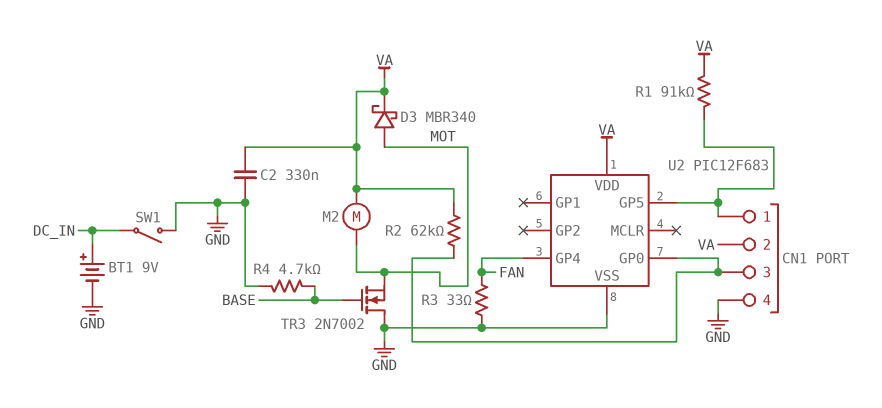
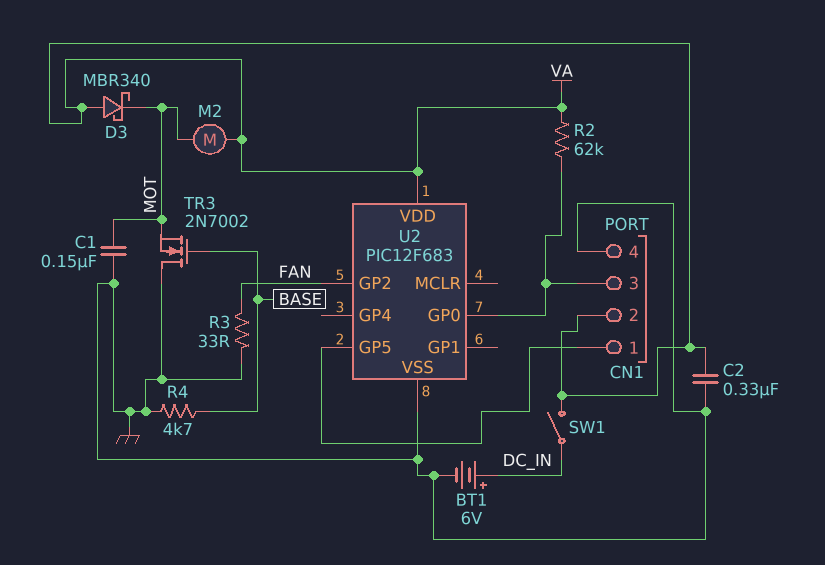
BT1: 9V (plus DC_IN, minus GND) -> 6V (plus DC_IN, minus GND)
C1: none -> 150nF (GND, MOT)
D3: schottky MBR340 (A MOT, K VA) -> schottky MBR340 (A VA, K MOT)
R1: 91k (CN1/1, VA) -> none
SW1: switch (DC_IN, GND) -> switch (DC_IN, VA)
U2 pin GP2: none -> FAN
U2 pin GP4: FAN -> none

